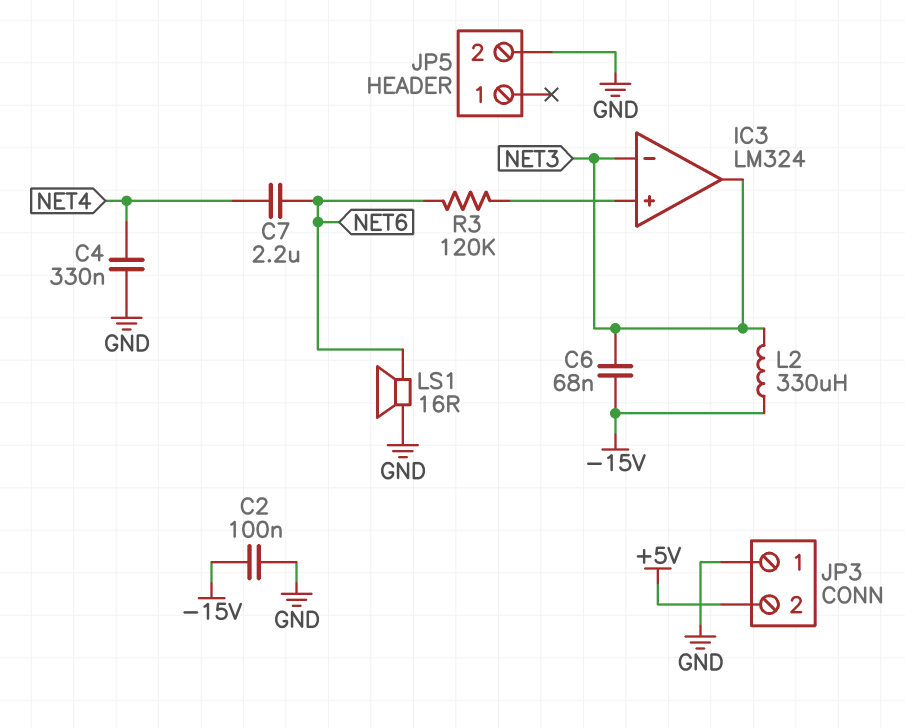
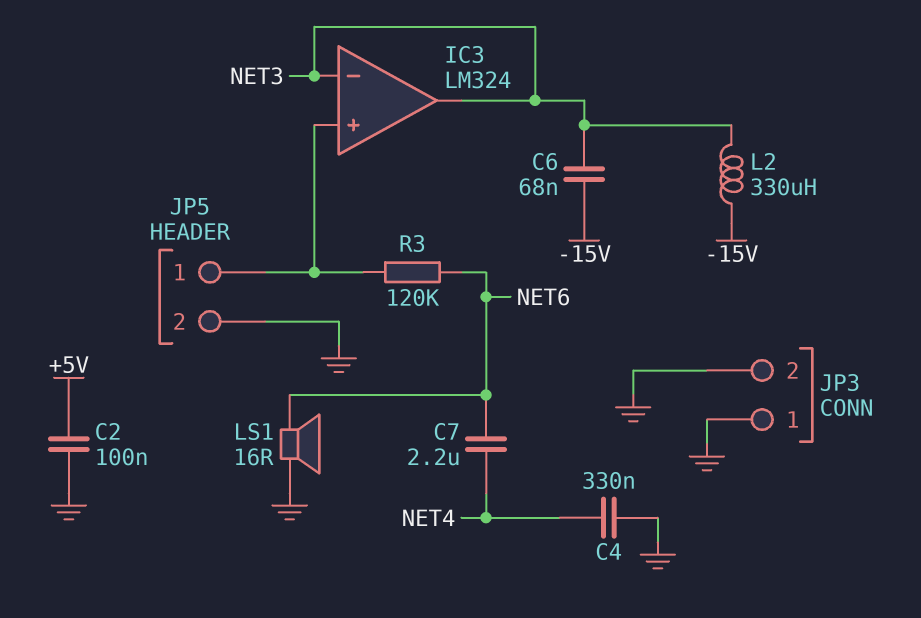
C2: 100nF (-15V, GND) -> 100nF (+5V, GND)
JP3 pin 2: +5V -> GND
JP5 pin 1: none -> IC3/in+

